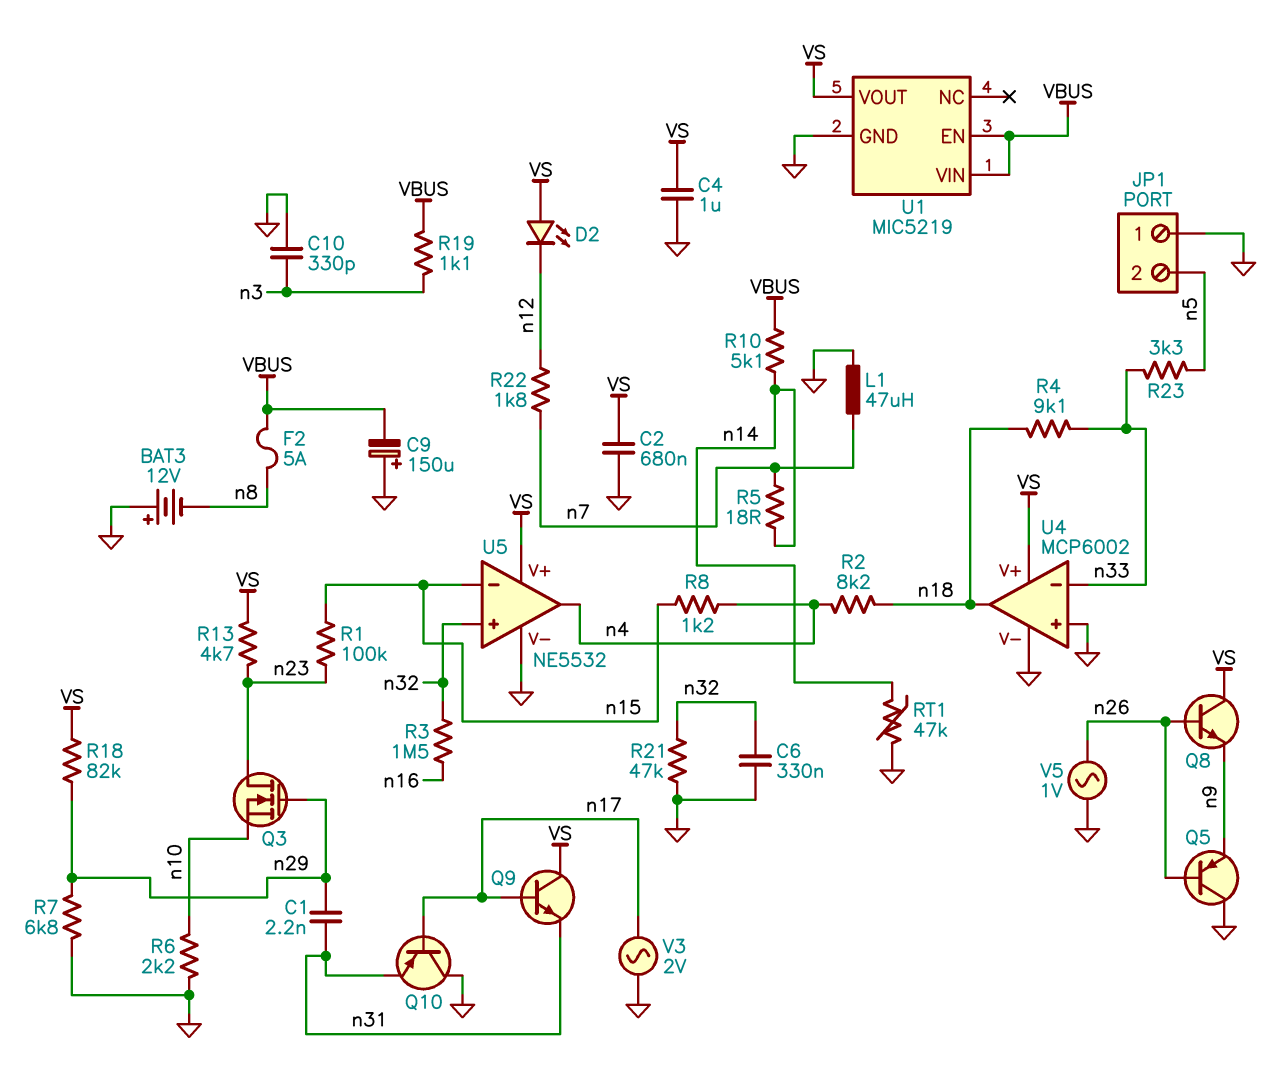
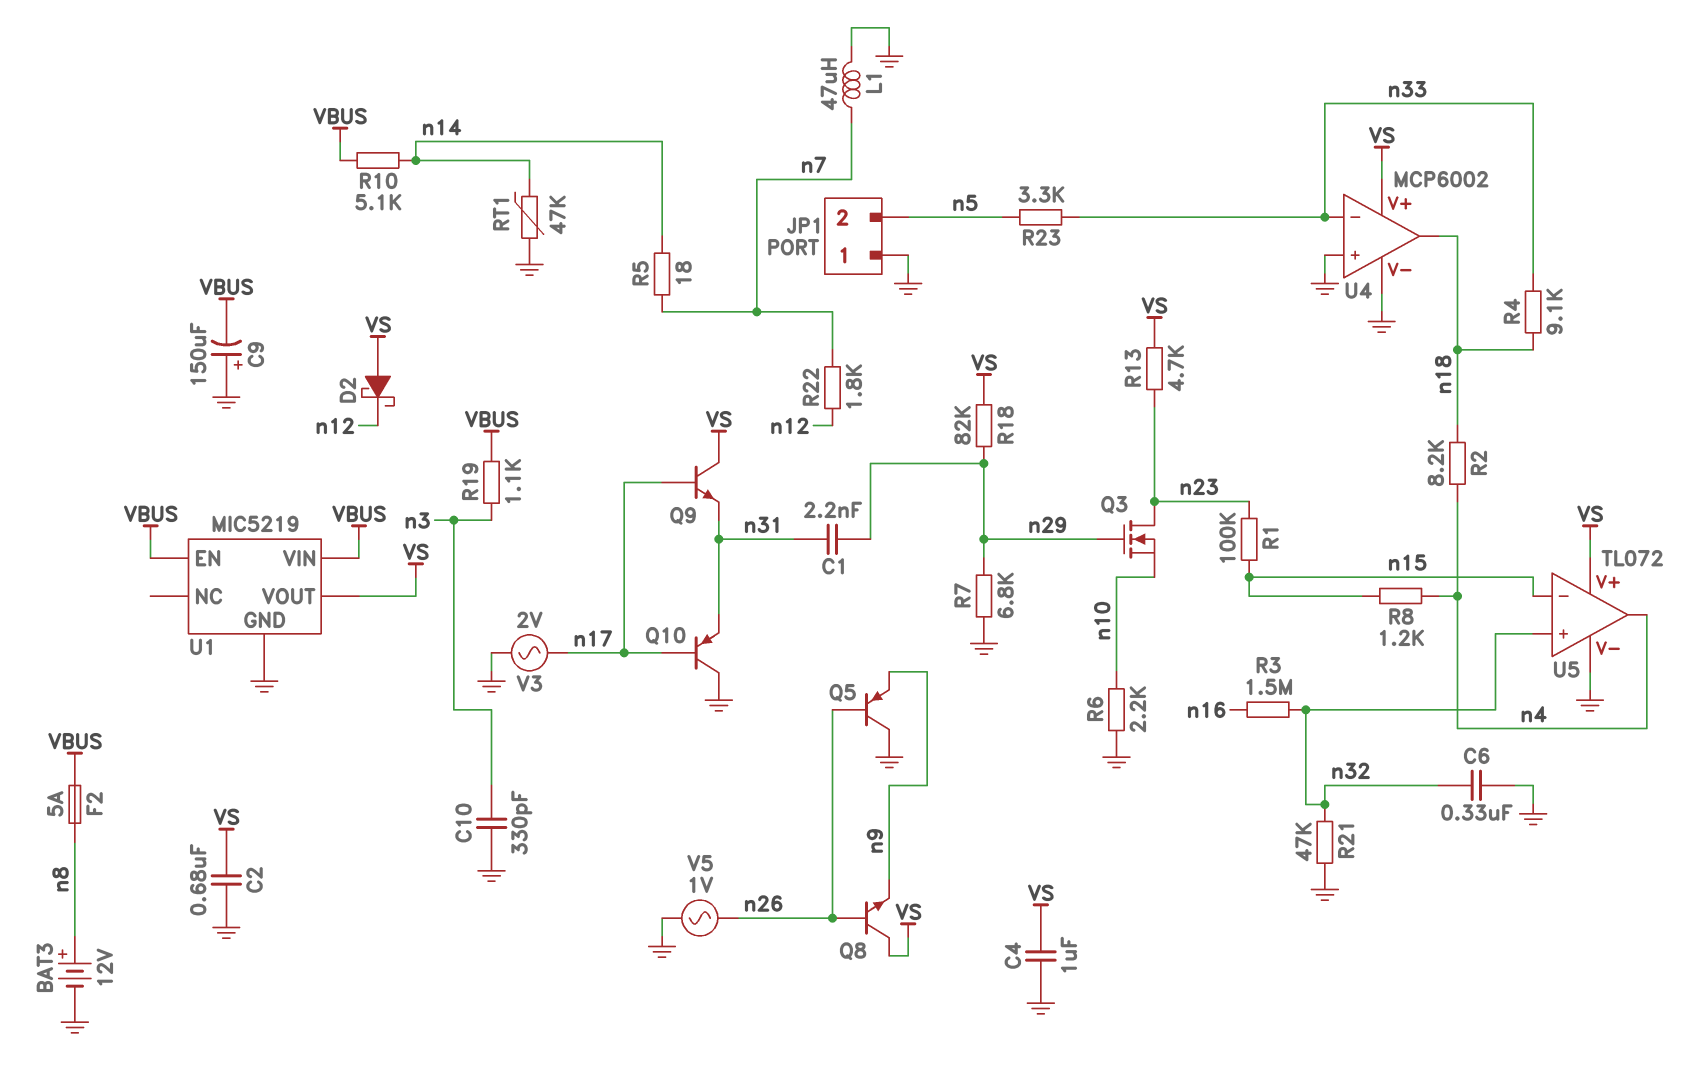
BAT3: 12V (plus GND, minus n8) -> 12V (plus n8, minus GND)
D2: LED (A VS, K n12) -> schottky (A VS, K n12)
U5: NE5532 -> TL072

